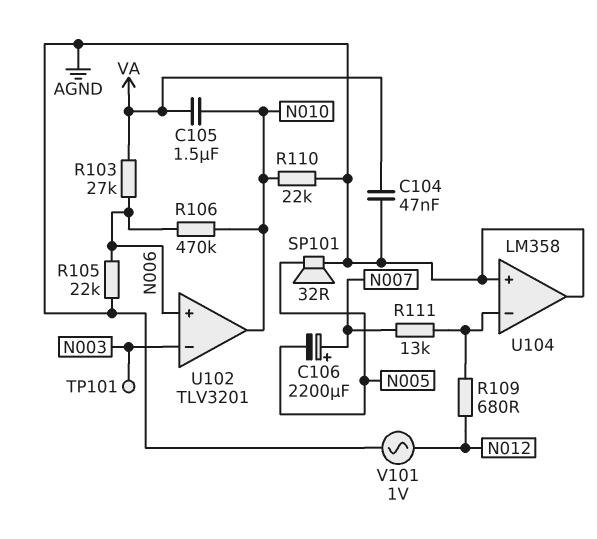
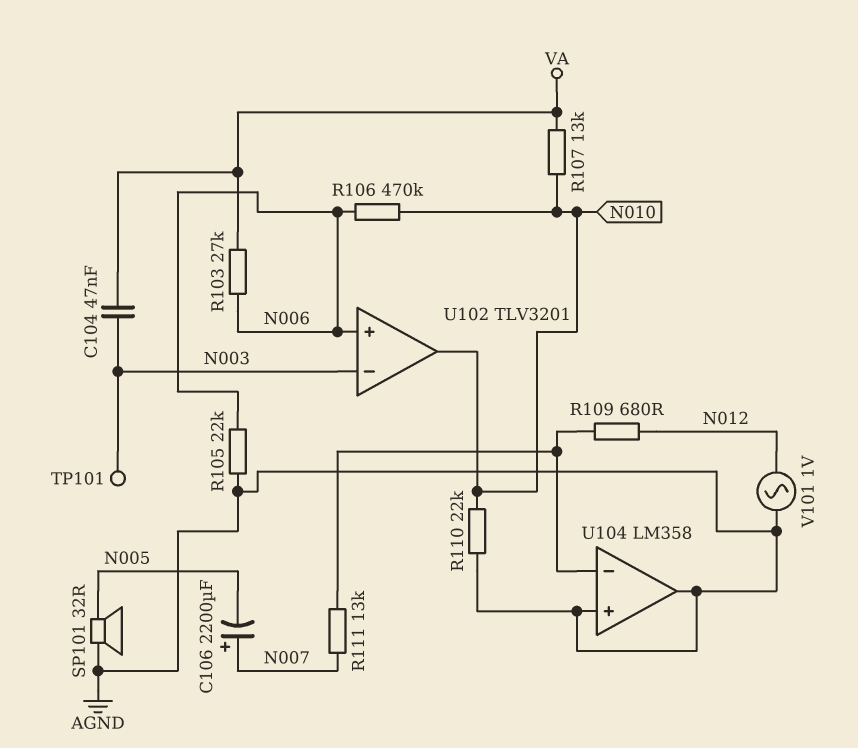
C104: 47nF (AGND, VA) -> 47nF (N003, VA)
C105: 1.5uF (N010, VA) -> none
R107: none -> 13k (N010, VA)

